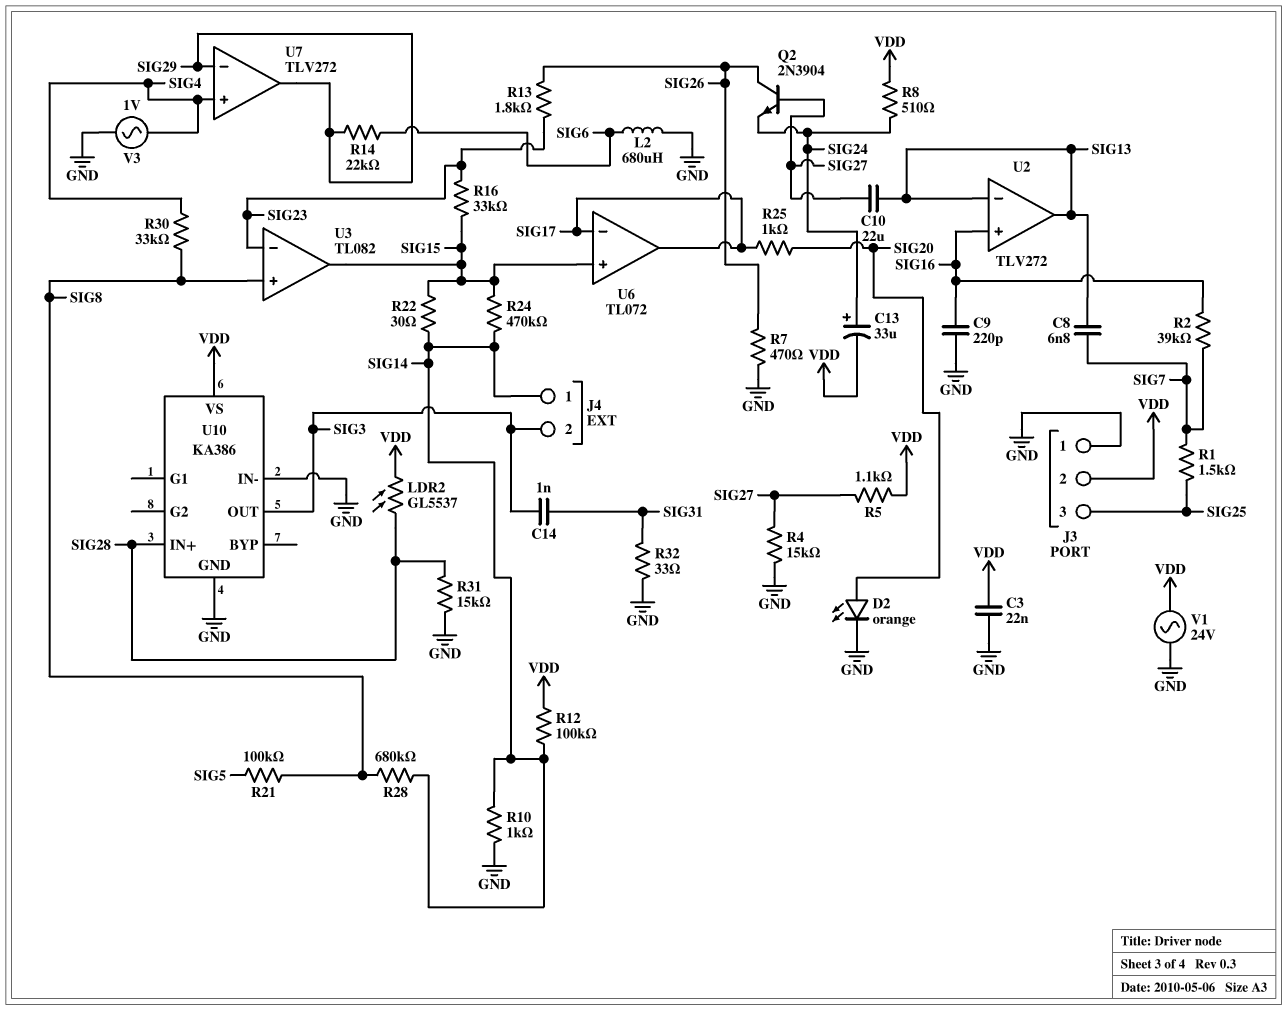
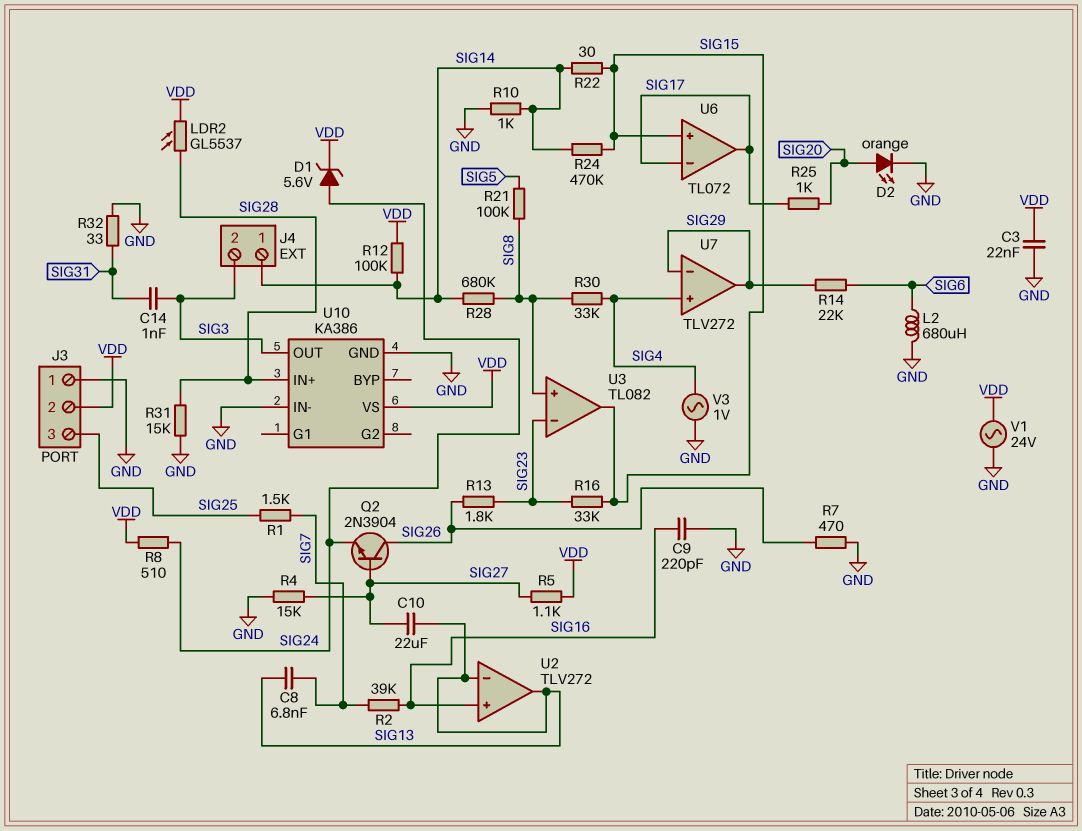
C13: 33uF (plus SIG24, minus VDD) -> none
D1: none -> zener 5.6V (A SIG24, K VDD)

